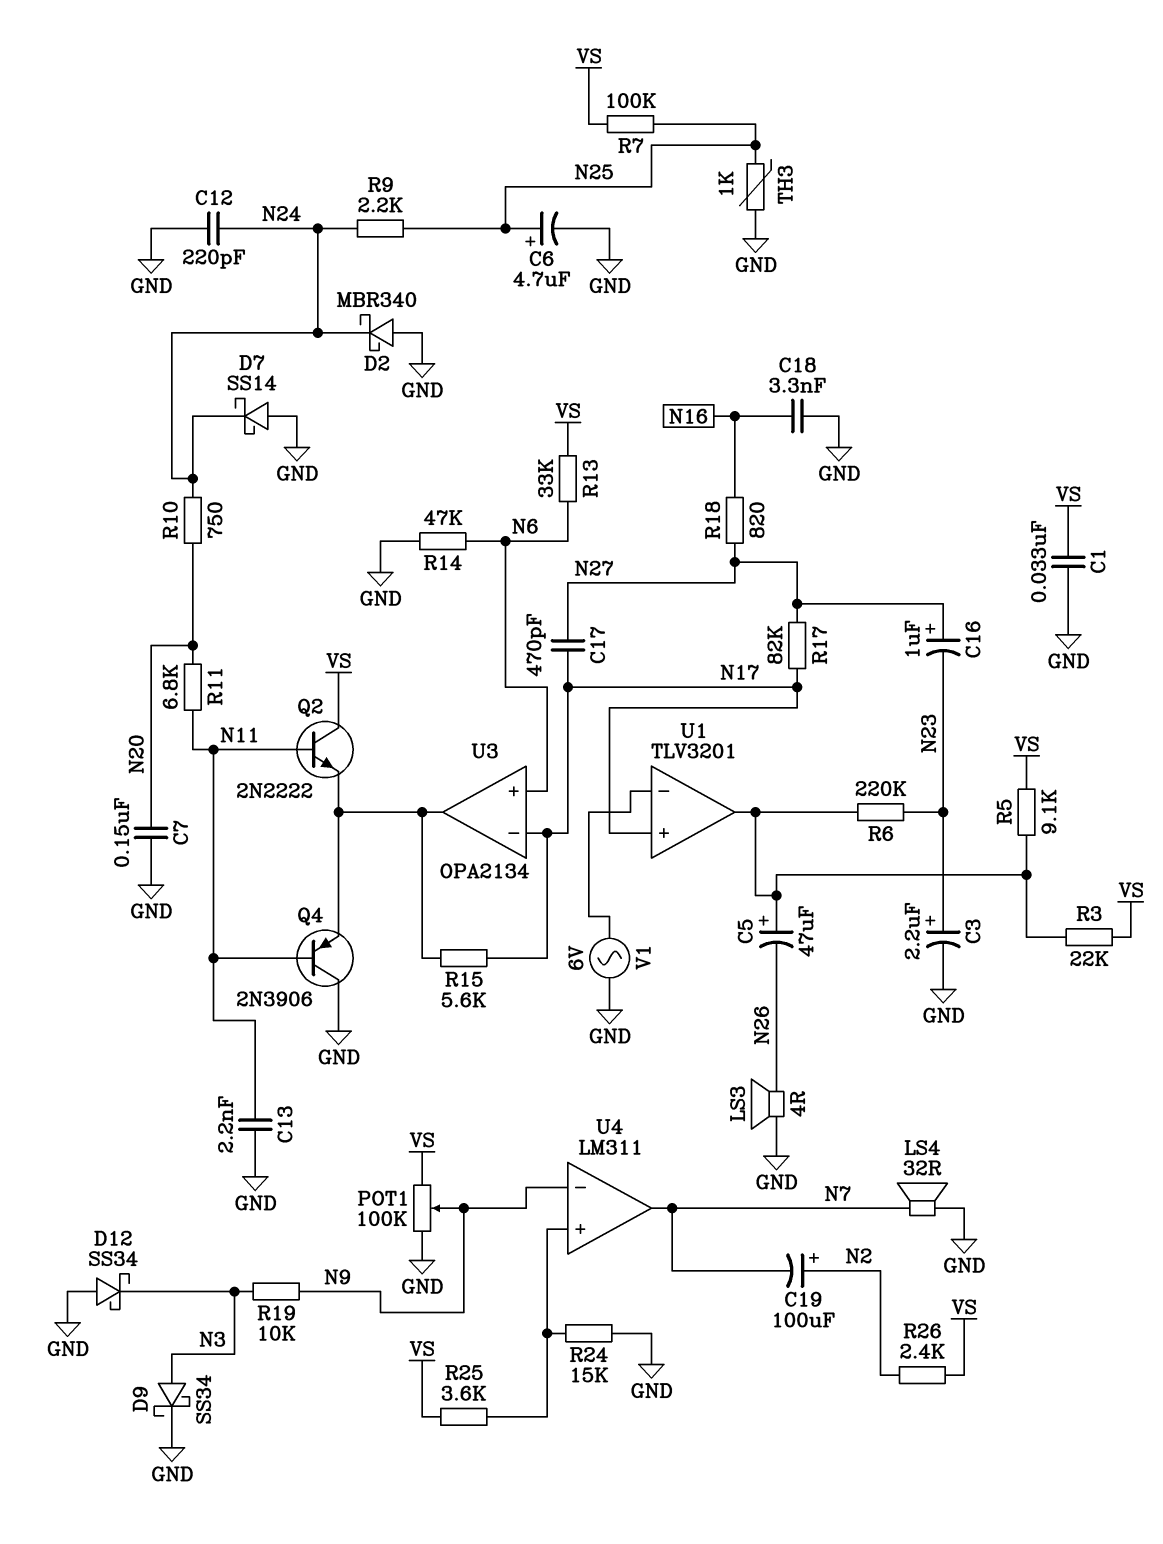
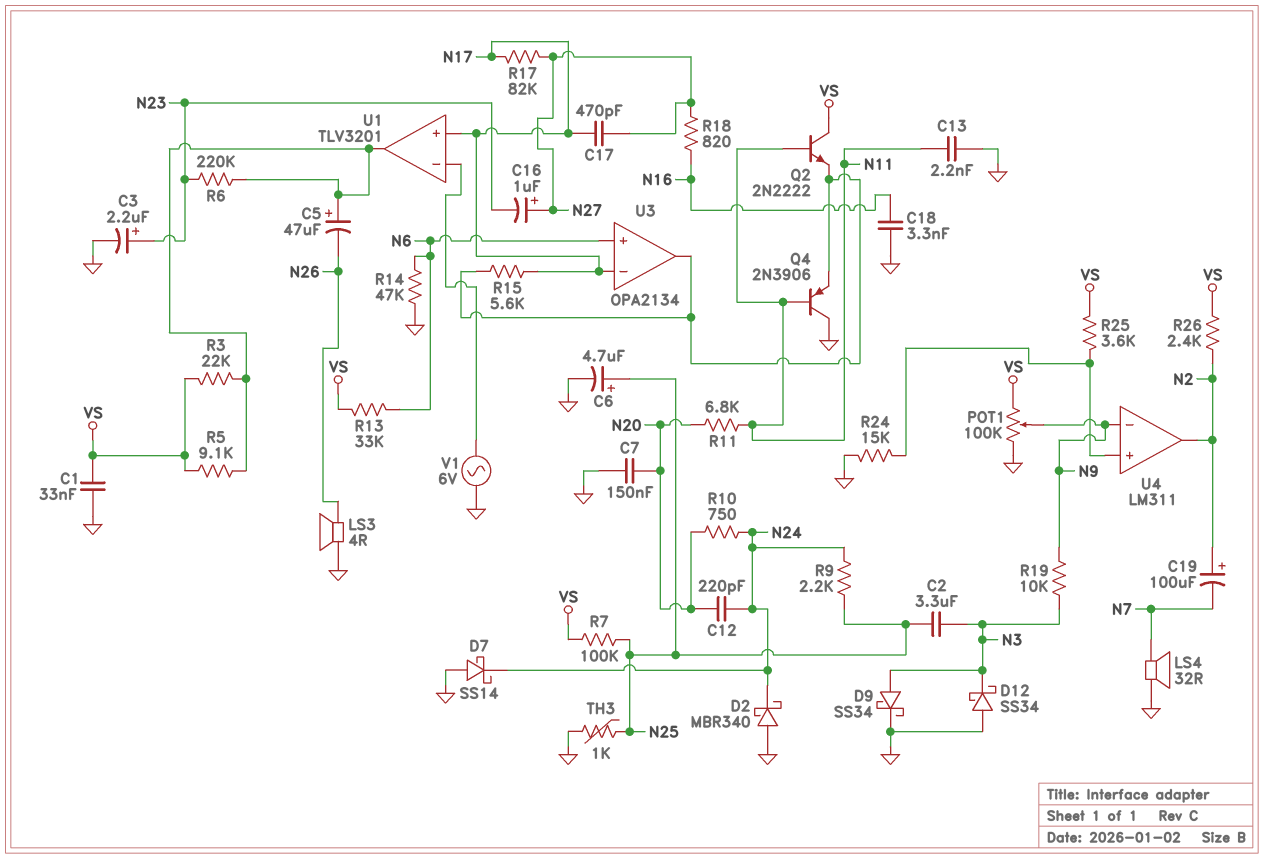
C2: none -> 3.3uF (N3, N25)
C12: 220pF (GND, N24) -> 220pF (N20, N24)
U4 pin out: N7 -> N2

